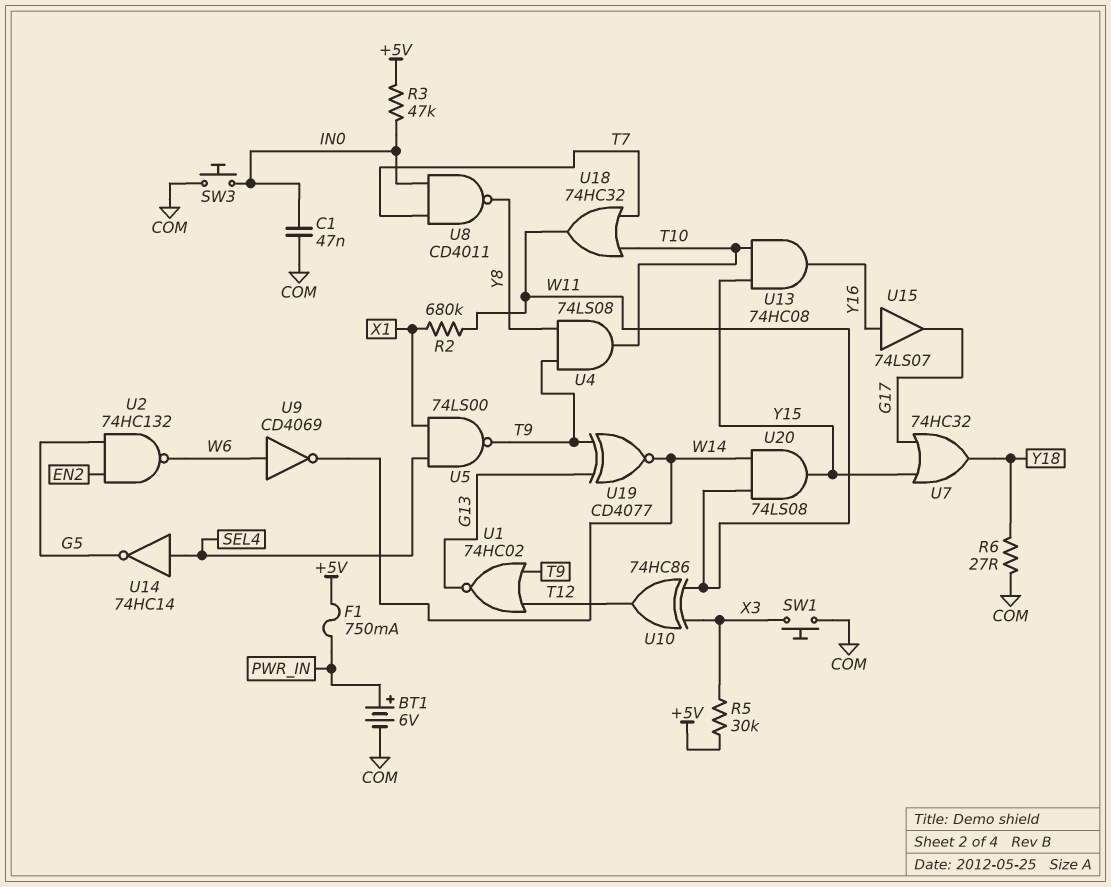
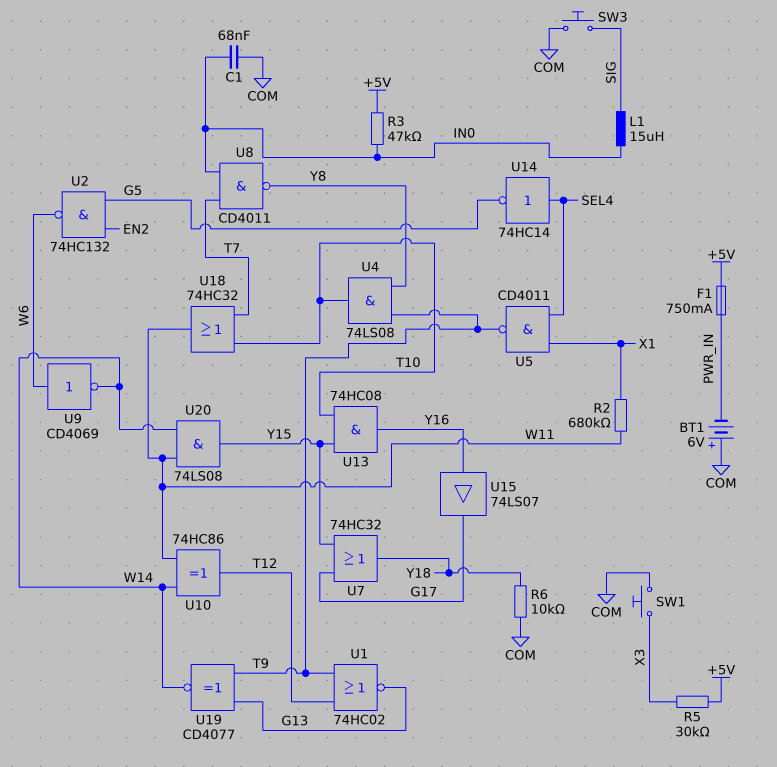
BT1: 6V (plus PWR_IN, minus COM) -> 6V (plus COM, minus PWR_IN)
C1: 47nF (COM, IN0) -> 68nF (COM, IN0)
L1: none -> 15uH (IN0, SIG)
R6: 27 (COM, Y18) -> 10k (COM, Y18)
SW3: button (COM, IN0) -> button (COM, SIG)
U5: NAND 74LS00 (in SEL4, in X1, out T9) -> NAND CD4011 (in SEL4, in X1, out T9)
U10: XOR 74HC86 (in W11, in X3, out T12) -> XOR 74HC86 (in W11, in W14, out T12)

